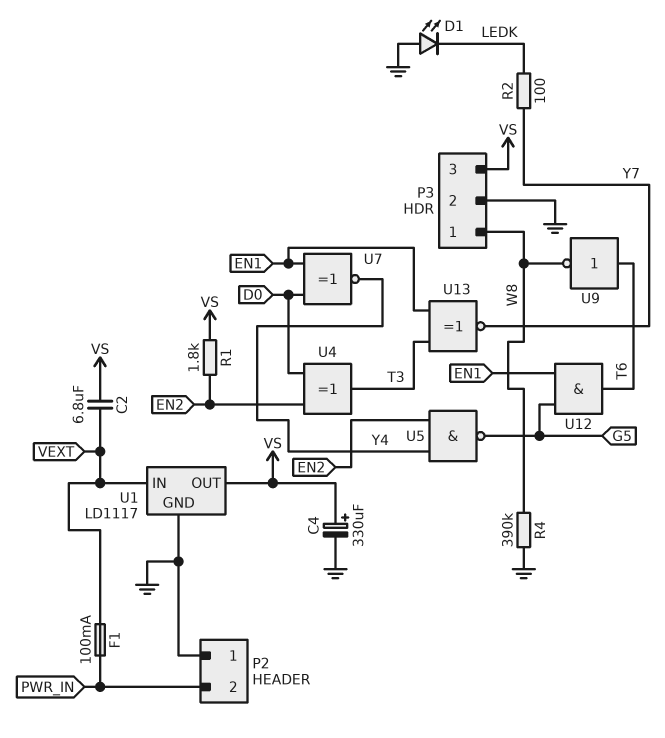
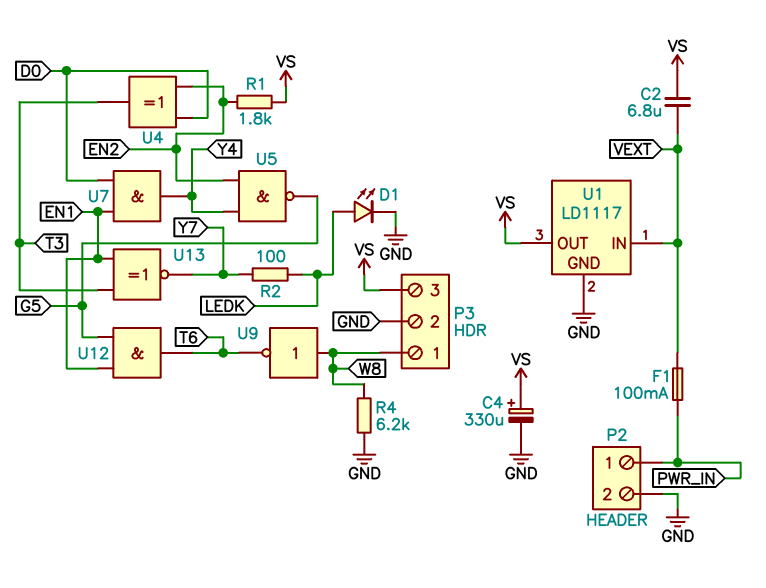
D1: LED (A GND, K LEDK) -> LED (A LEDK, K GND)
P2 pin 1: GND -> PWR_IN
P2 pin 2: PWR_IN -> GND
R4: 390k (GND, W8) -> 6.2k (GND, W8)
U7: XNOR (in D0, in EN1, out Y4) -> AND (in D0, in EN1, out Y4)
U9: NOT (in T6, out W8) -> NOT (in W8, out T6)

